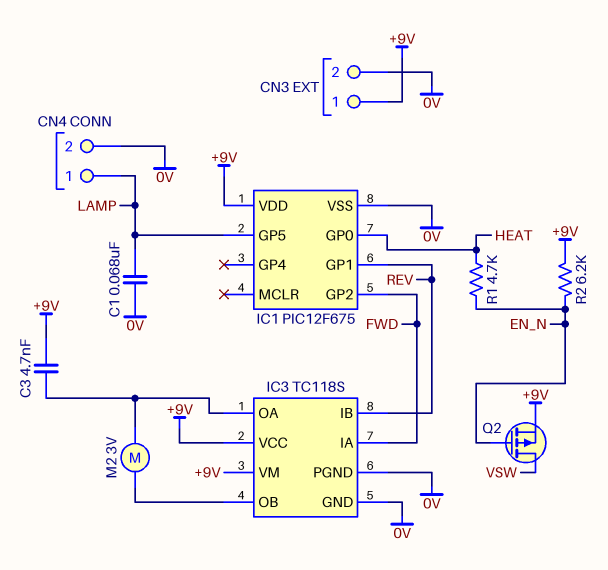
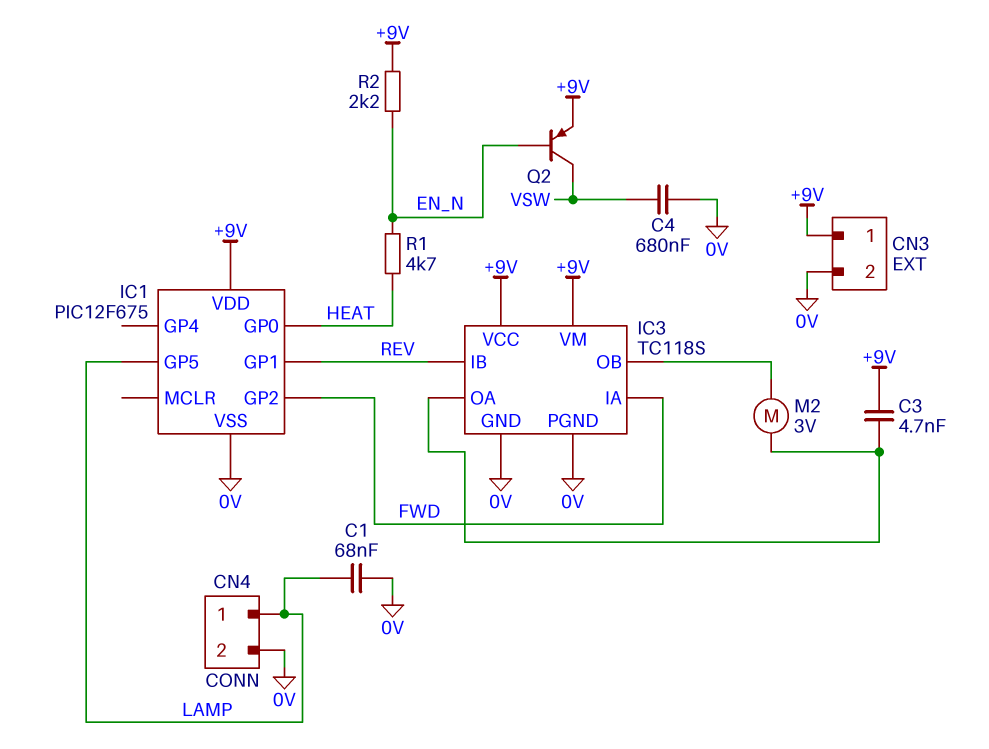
C4: none -> 680nF (0V, VSW)
Q2: PMOS (G EN_N, D VSW, S +9V) -> PNP (B EN_N, C VSW, E +9V)
R2: 6.2k (+9V, EN_N) -> 2.2k (+9V, EN_N)

